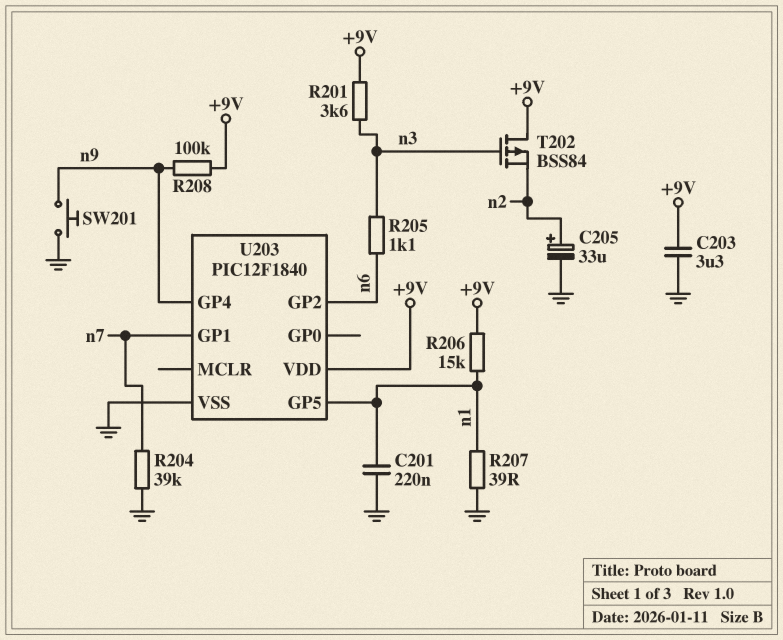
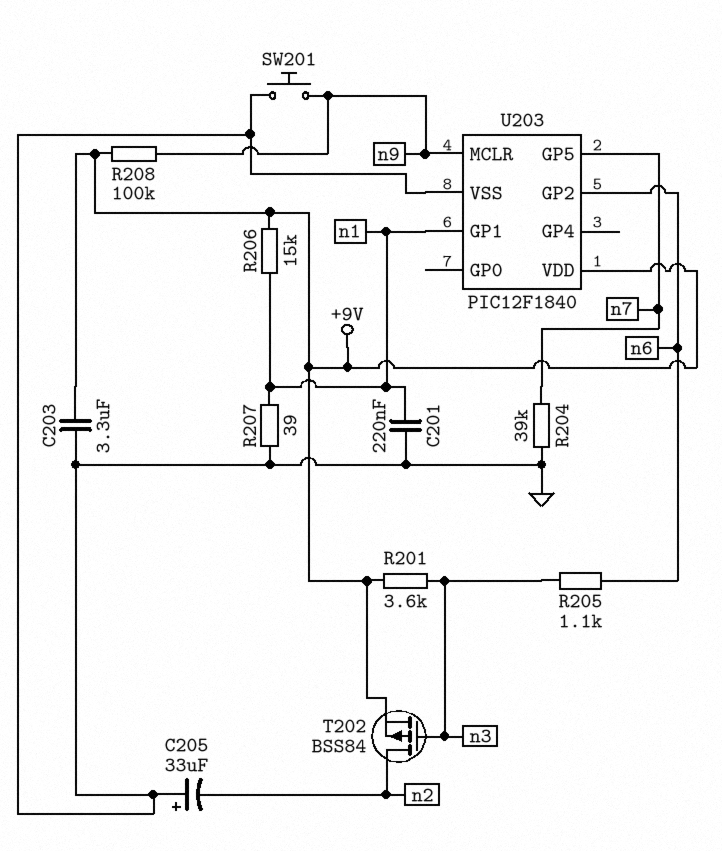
C205: 33uF (plus n2, minus GND) -> 33uF (plus GND, minus n2)
T202: PMOS BSS84 (G n3, D +9V, S n2) -> PMOS BSS84 (G n3, D n2, S +9V)
U203 pin GP1: n7 -> n1
U203 pin GP4: n9 -> none
U203 pin GP5: n1 -> n7
U203 pin MCLR: none -> n9

